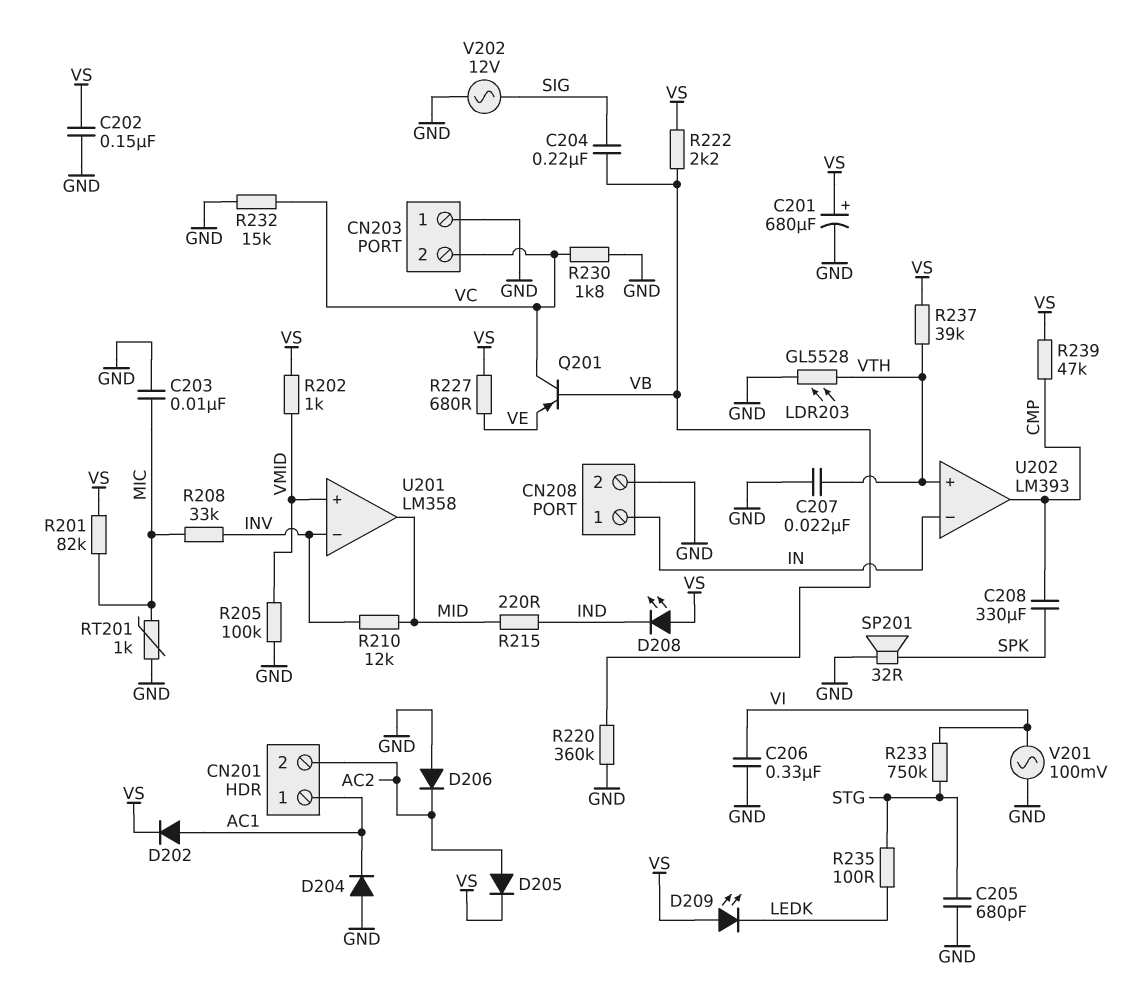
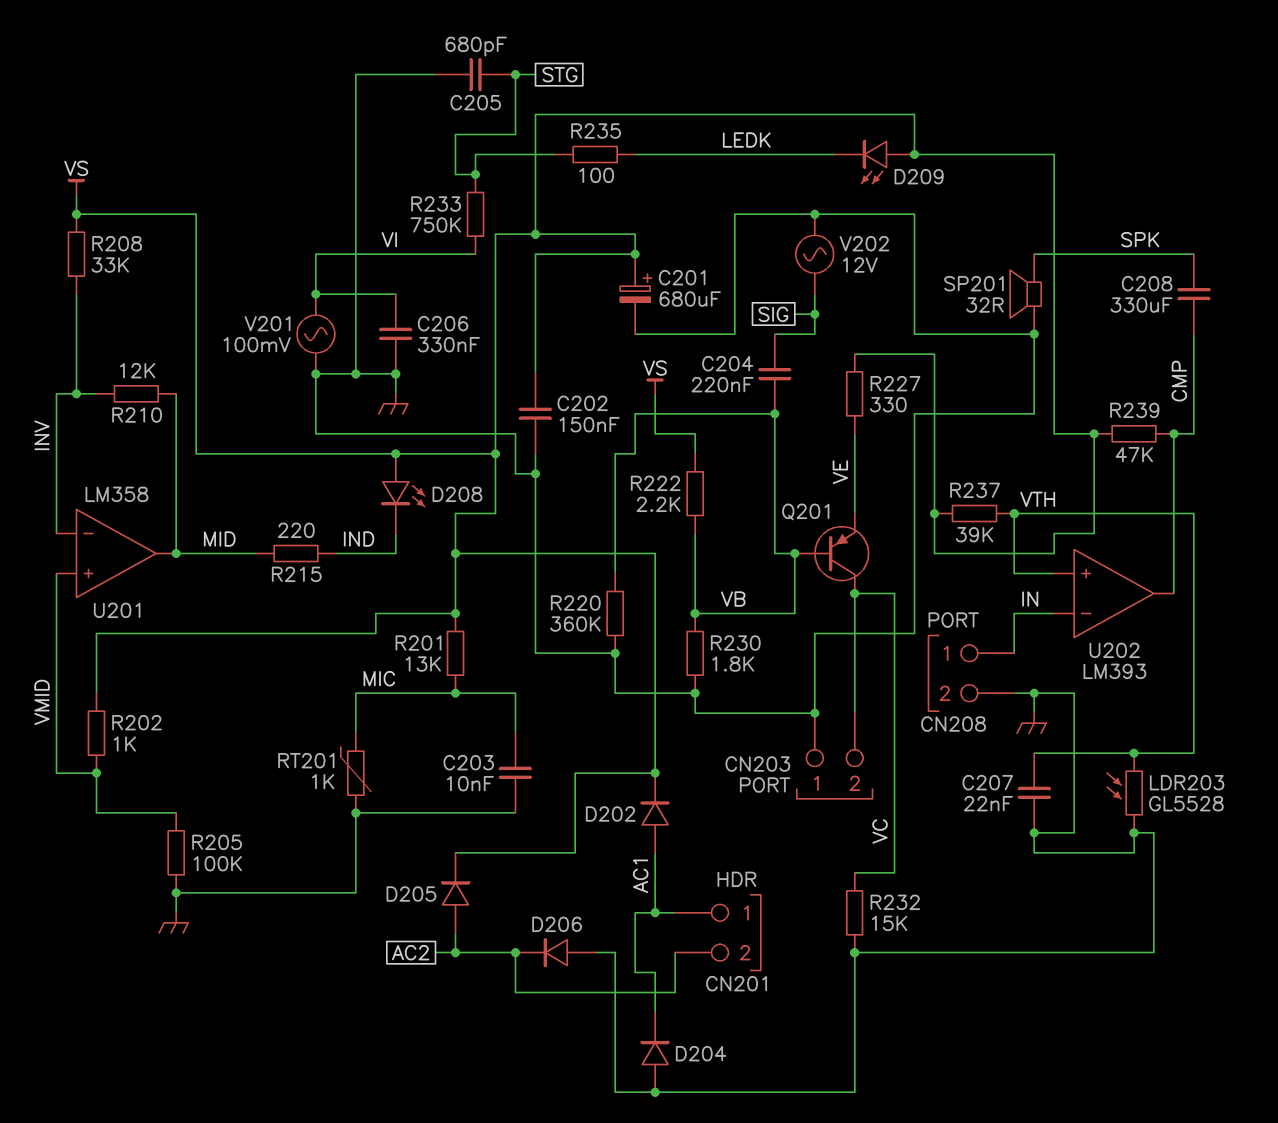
R201: 82k (MIC, VS) -> 13k (MIC, VS)
R208: 33k (INV, MIC) -> 33k (INV, VS)
R227: 680 (VE, VS) -> 330 (VE, VS)
R230: 1.8k (GND, VC) -> 1.8k (GND, VB)

